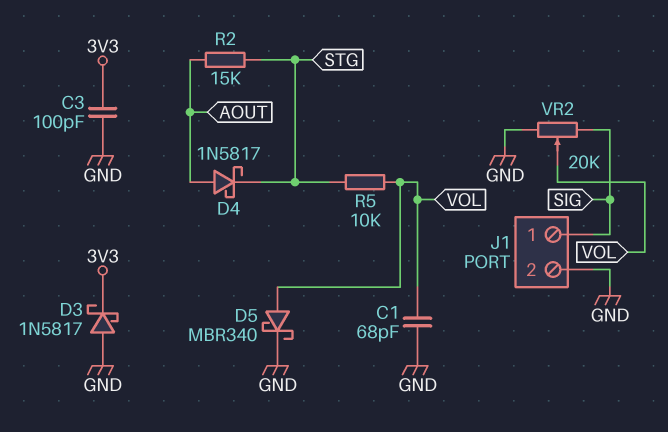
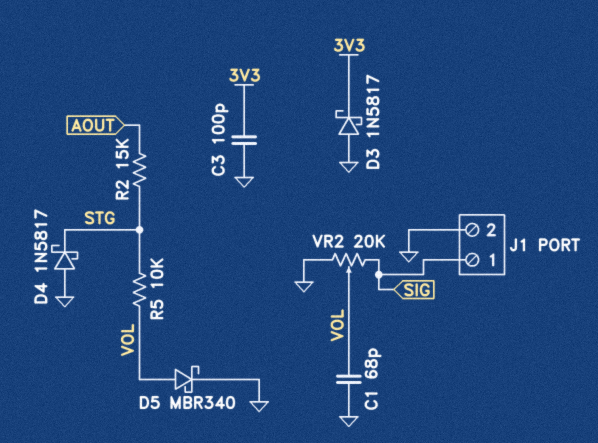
D4: schottky 1N5817 (A AOUT, K STG) -> schottky 1N5817 (A GND, K STG)

